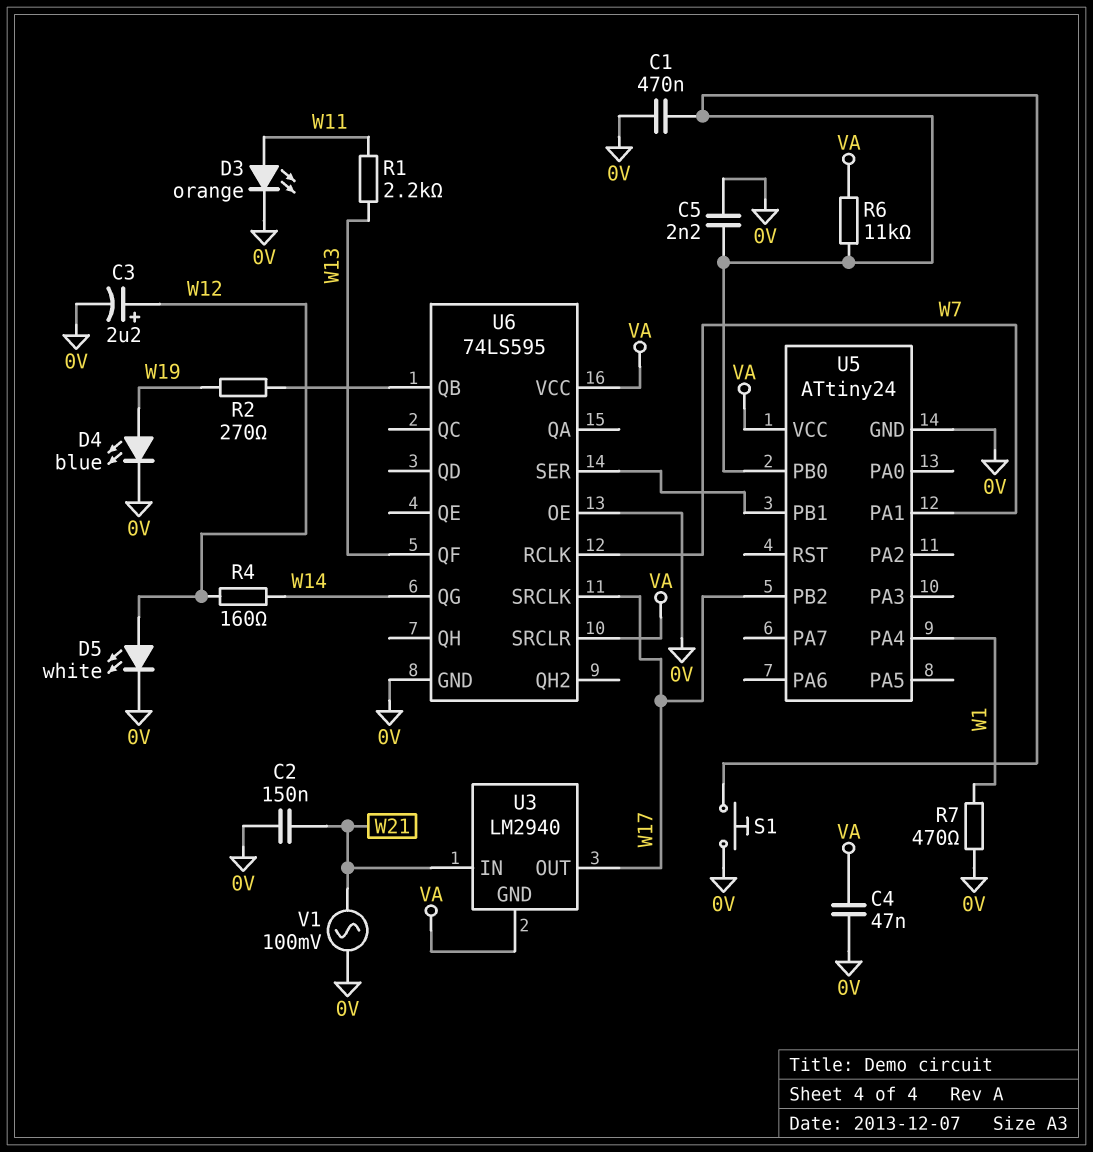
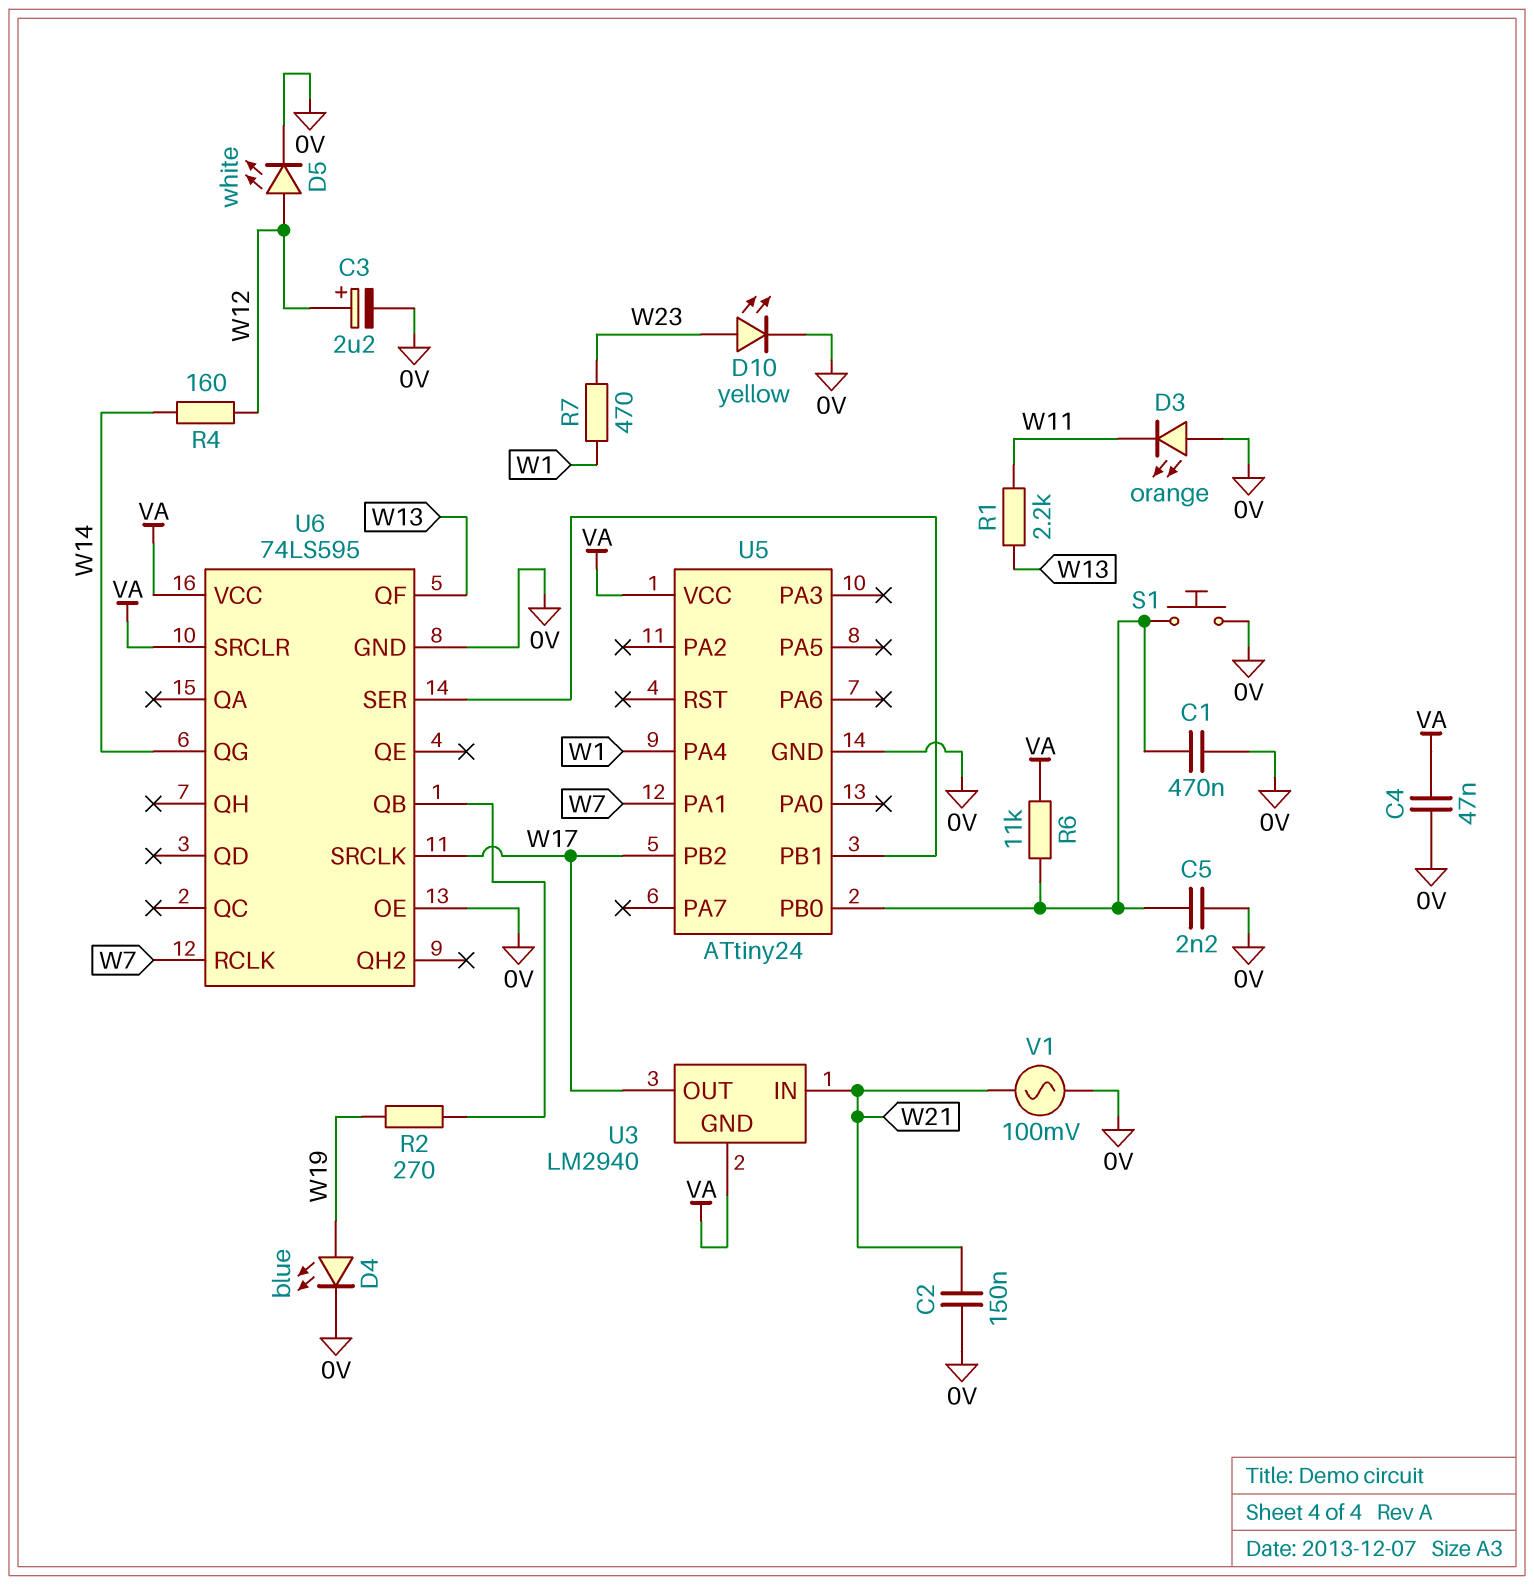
D3: LED orange (A W11, K 0V) -> LED orange (A 0V, K W11)
D10: none -> LED yellow (A W23, K 0V)
R7: 470 (0V, W1) -> 470 (W1, W23)

